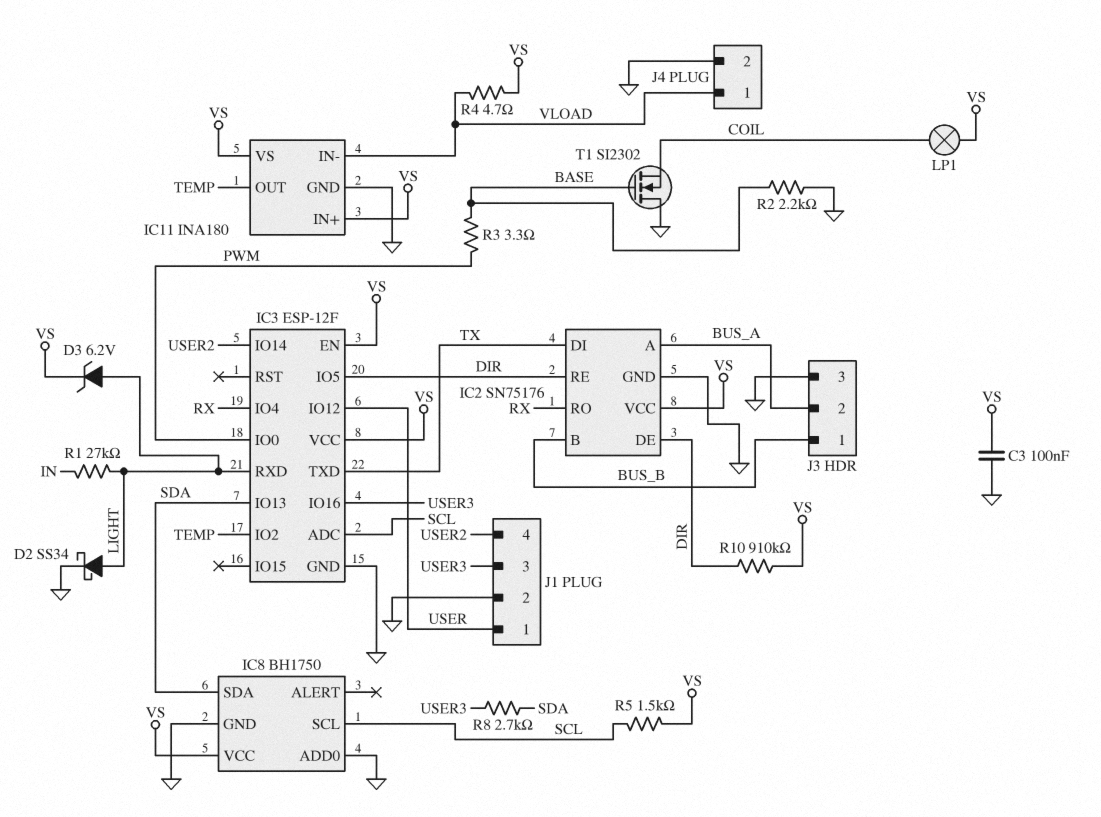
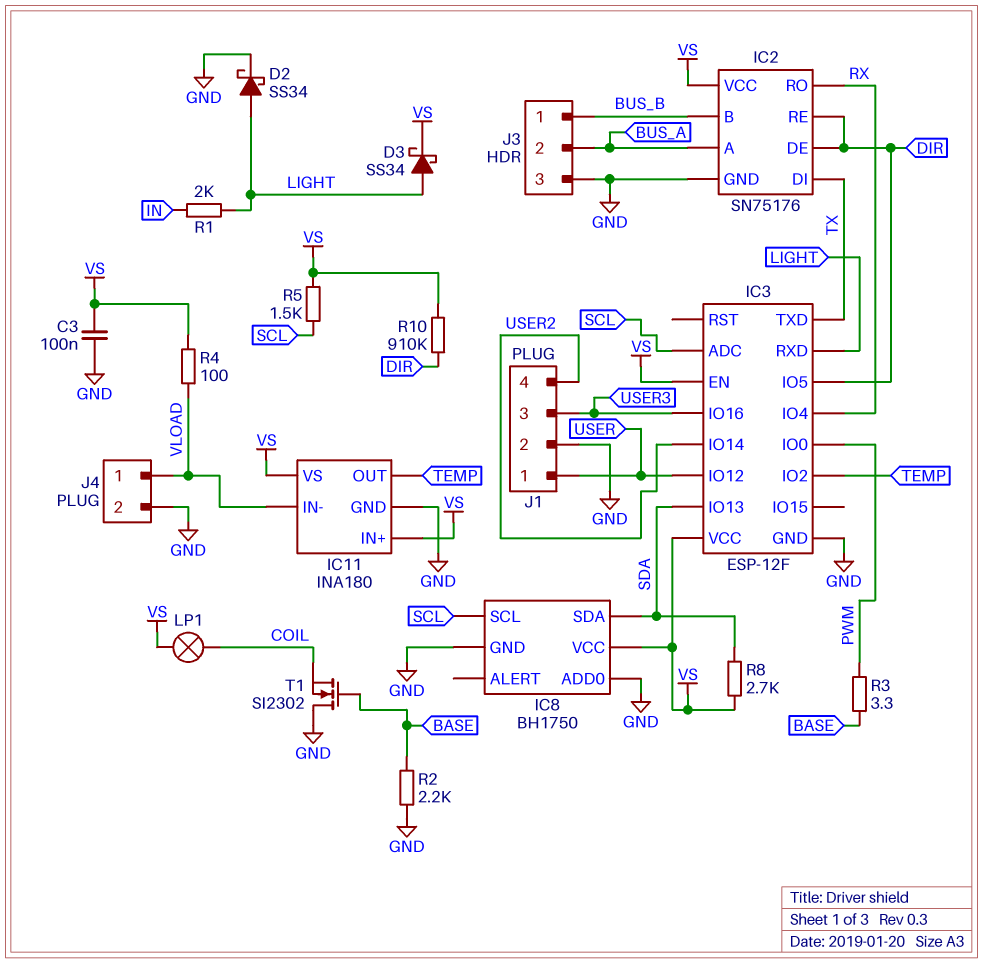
D3: zener 6.2V (A LIGHT, K VS) -> schottky SS34 (A LIGHT, K VS)
R1: 27k (IN, LIGHT) -> 2k (IN, LIGHT)
R4: 4.7 (VLOAD, VS) -> 100 (VLOAD, VS)
R8: 2.7k (SDA, USER3) -> 2.7k (SDA, VS)

